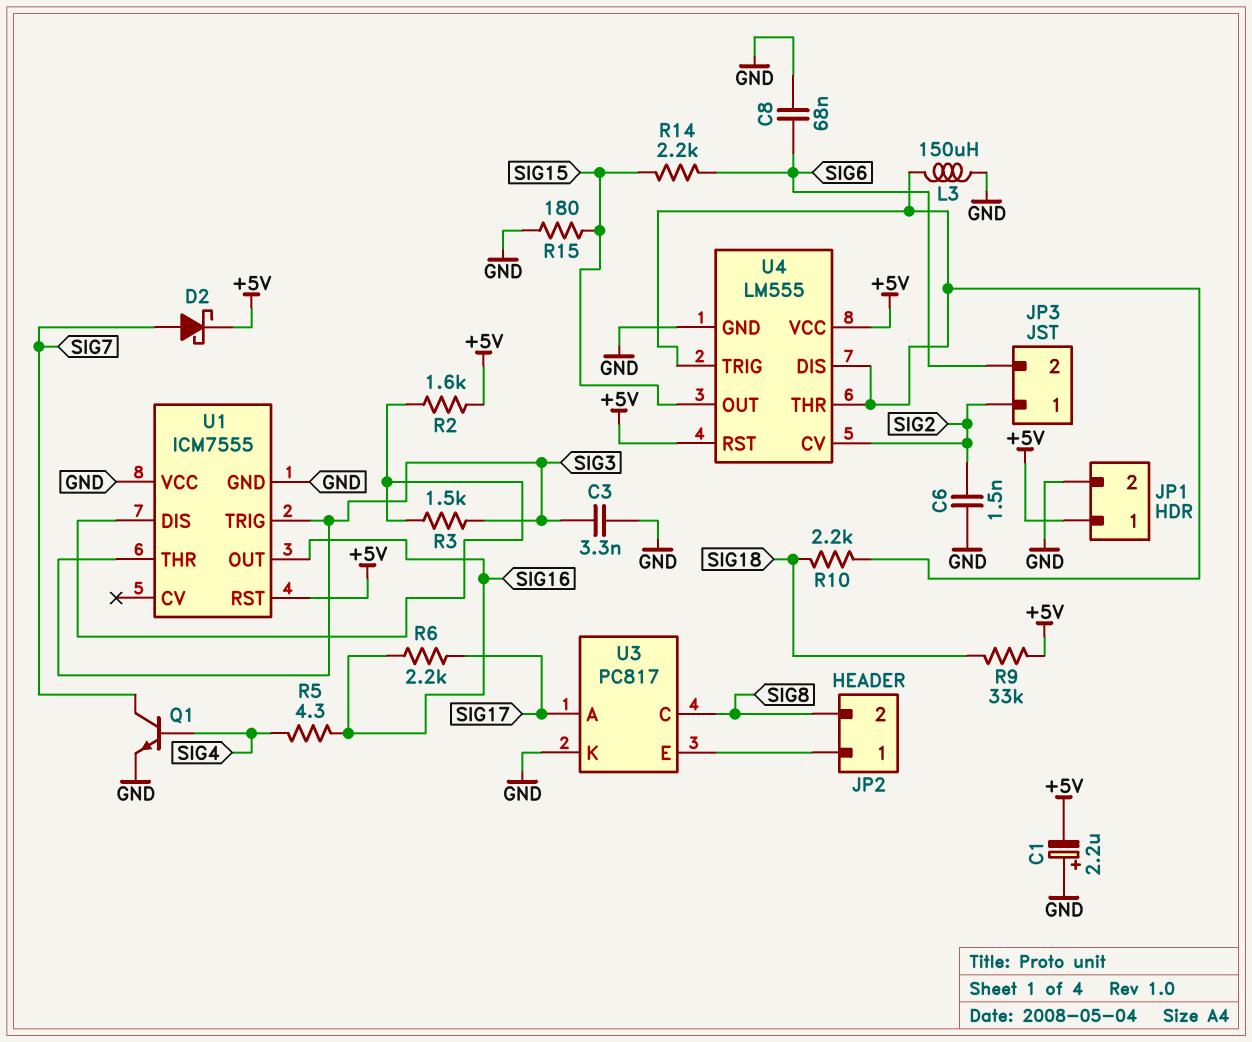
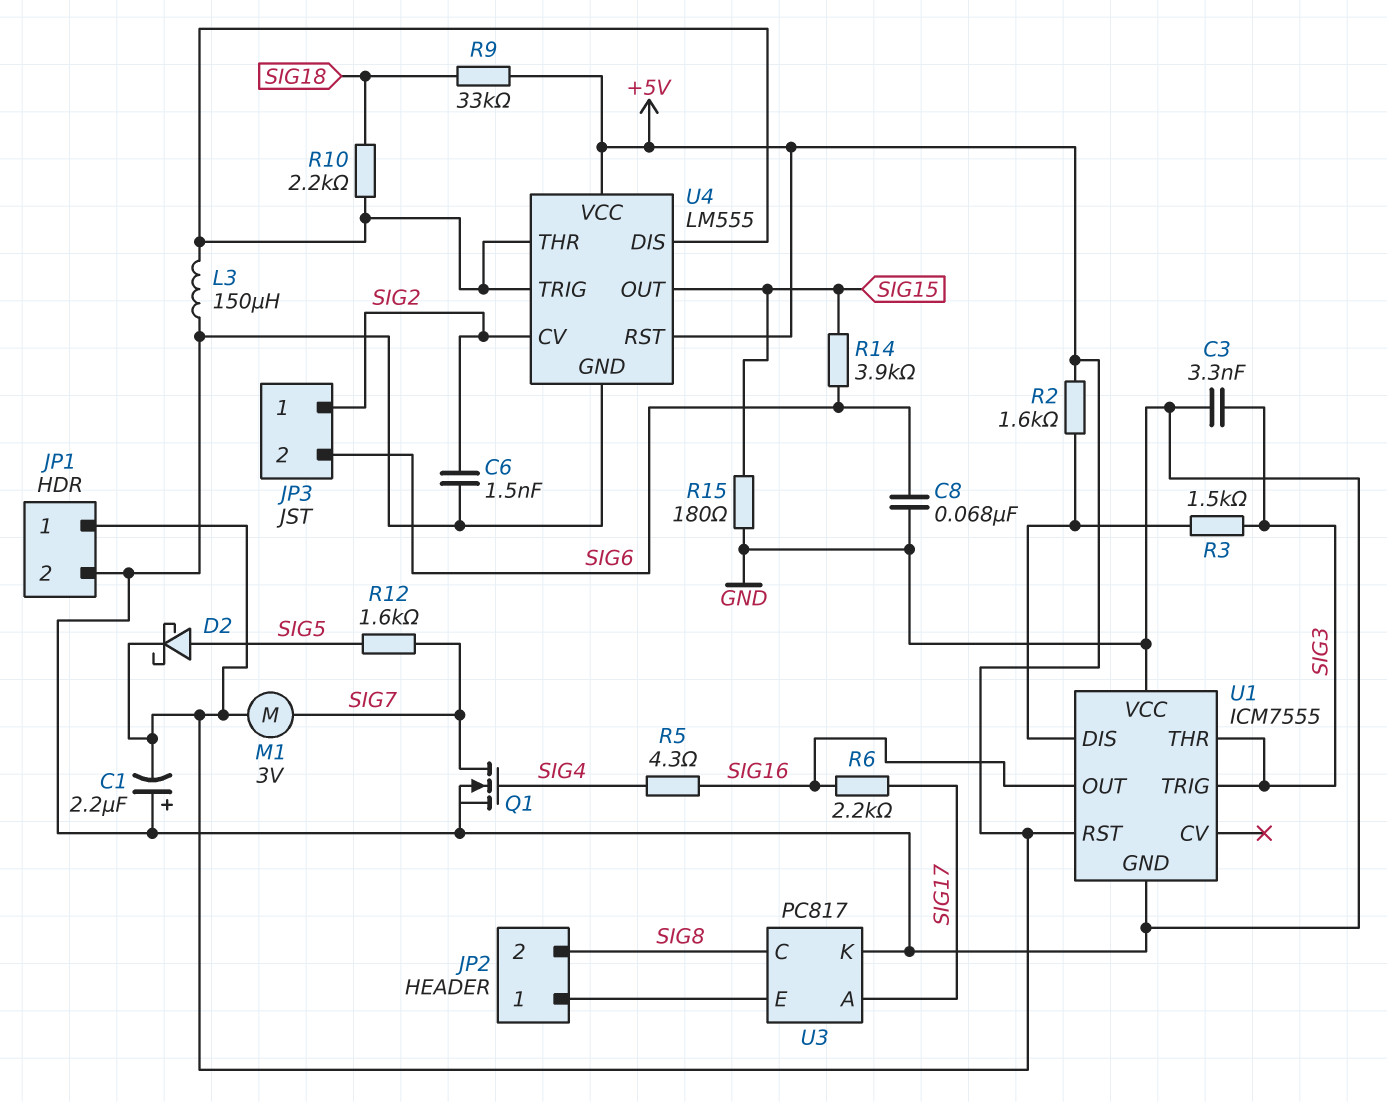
D2: schottky (A SIG7, K +5V) -> schottky (A SIG5, K +5V)
M1: none -> motor 3V (+5V, SIG7)
Q1: NPN (B SIG4, C SIG7, E GND) -> NMOS (G SIG4, D SIG7, S GND)
R12: none -> 1.6k (SIG5, SIG7)
R14: 2.2k (SIG6, SIG15) -> 3.9k (SIG6, SIG15)

